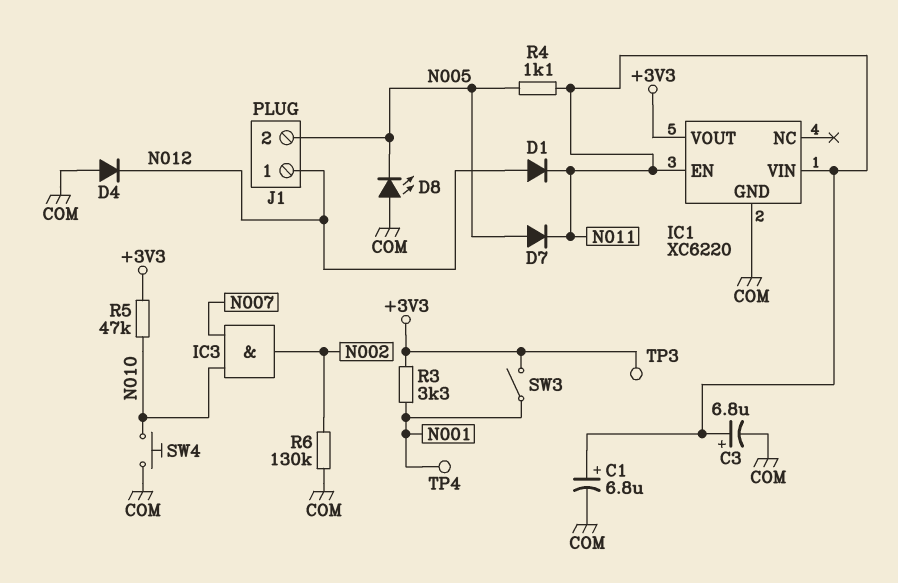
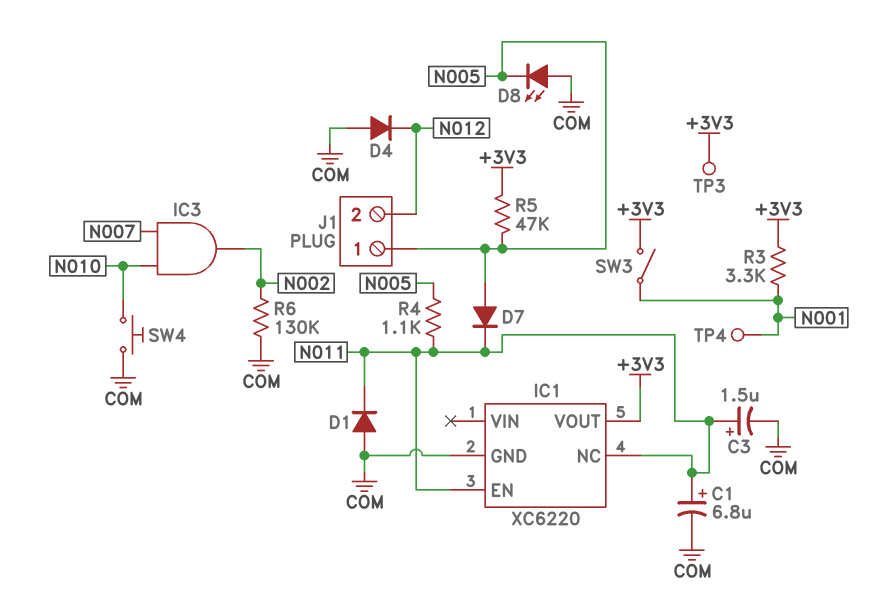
C3: 6.8uF (plus N011, minus COM) -> 1.5uF (plus N011, minus COM)
D1: diode (A N012, K N011) -> diode (A COM, K N011)
IC1 pin NC: none -> N011
IC1 pin VIN: N011 -> none
J1 pin 1: N012 -> N005
J1 pin 2: N005 -> N012
R5: 47k (+3V3, N010) -> 47k (+3V3, N005)

